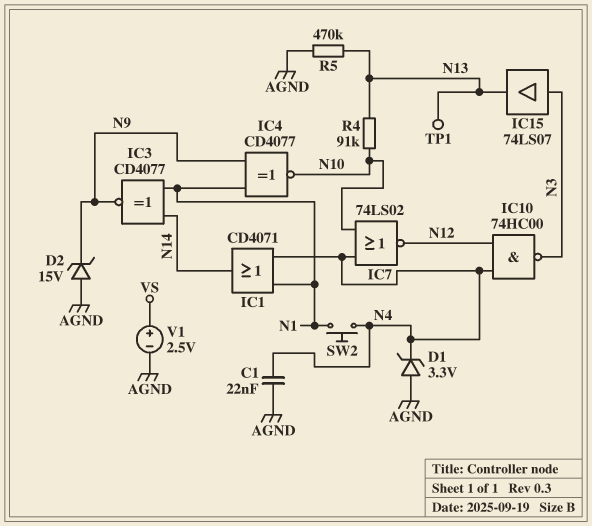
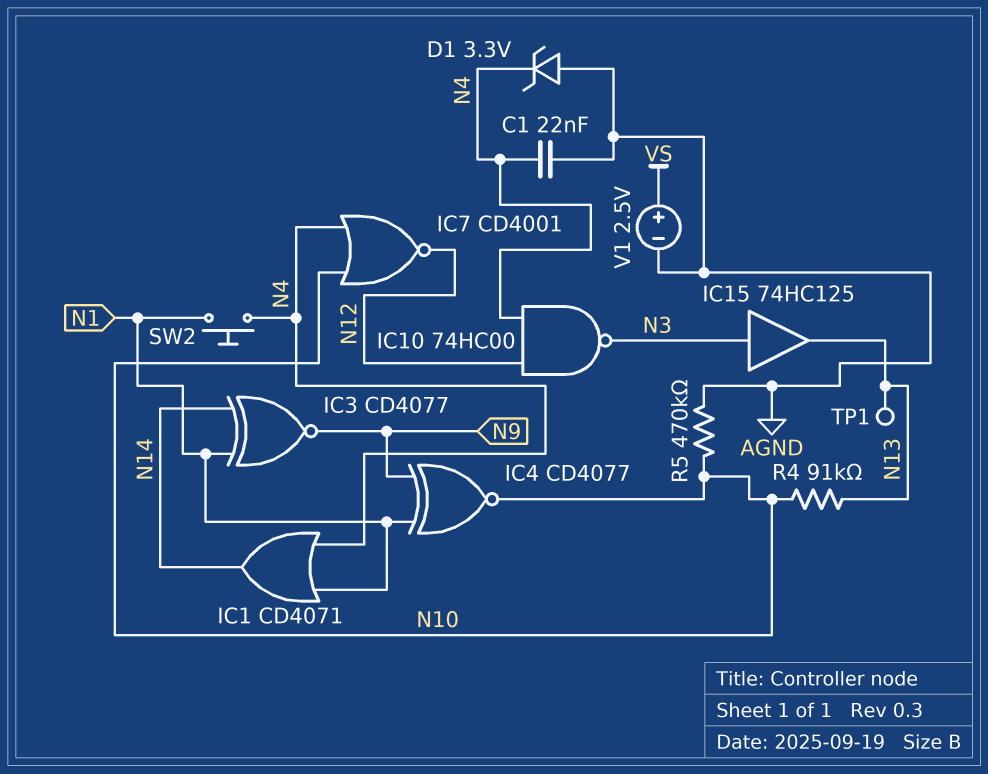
D2: zener 15V (A AGND, K N9) -> none
IC7: NOR 74LS02 (in N4, in N10, out N12) -> NOR CD4001 (in N4, in N10, out N12)
IC15: buffer 74LS07 (in N3, out N13) -> buffer 74HC125 (in N3, out N13)
R5: 470k (AGND, N13) -> 470k (AGND, N10)

